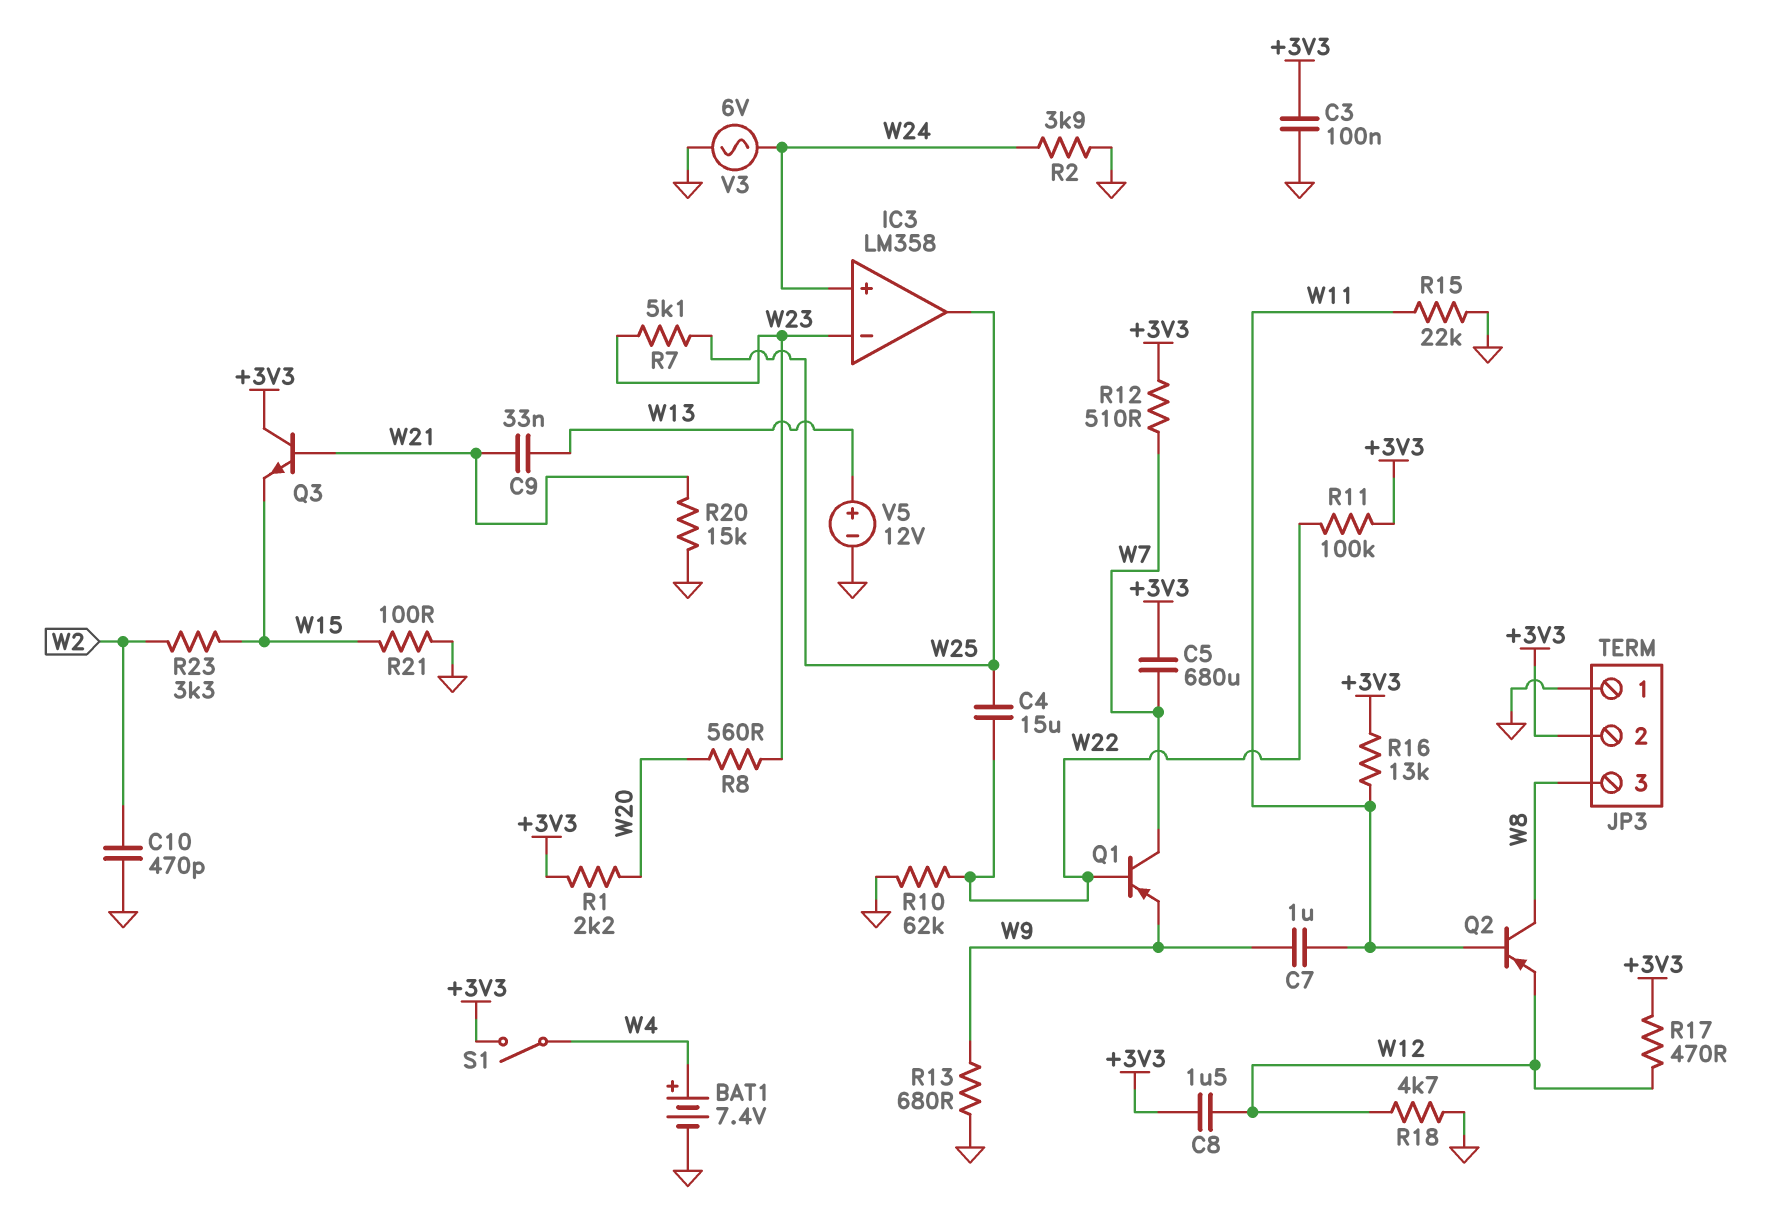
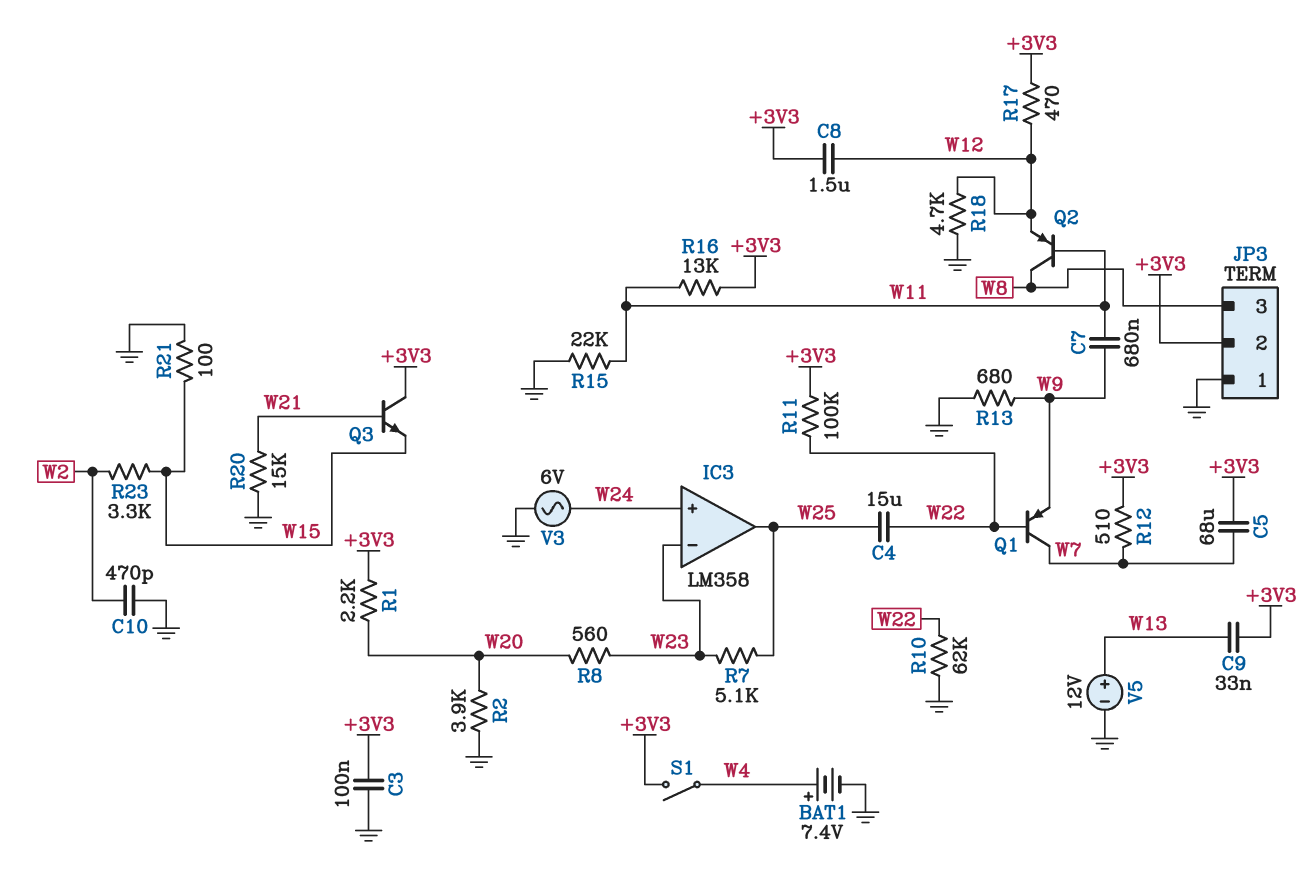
C5: 680uF (+3V3, W7) -> 68uF (+3V3, W7)
C7: 1uF (W9, W11) -> 680nF (W9, W11)
C9: 33nF (W13, W21) -> 33nF (+3V3, W13)
R2: 3.9k (GND, W24) -> 3.9k (GND, W20)

